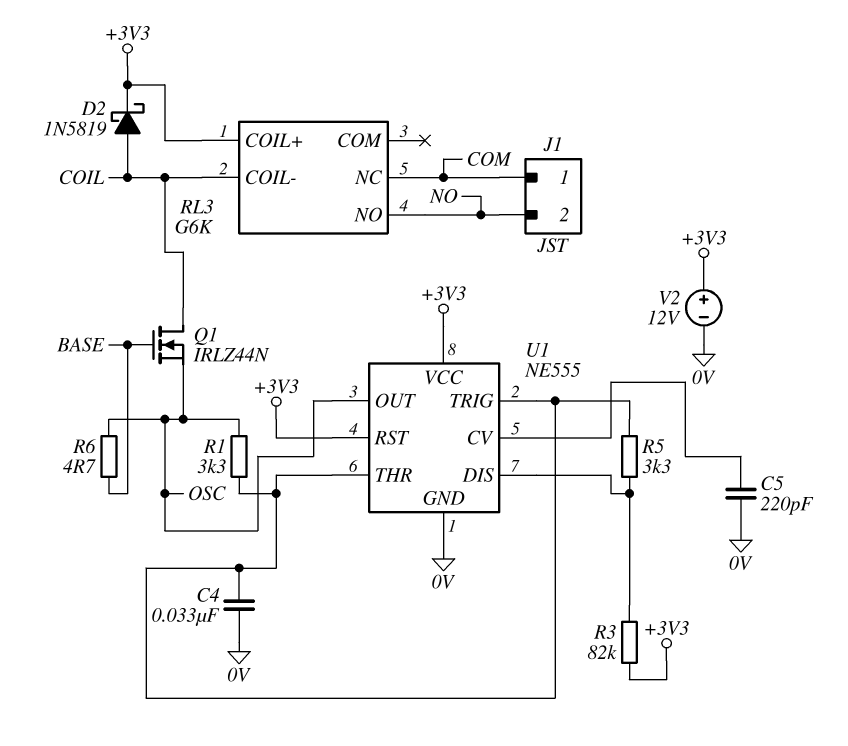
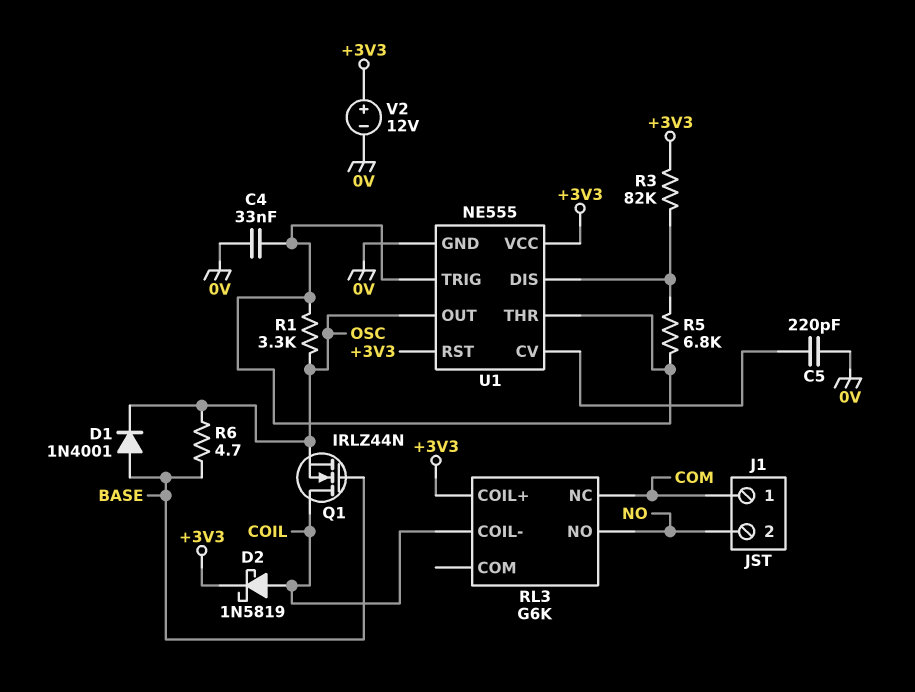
D1: none -> diode 1N4001 (A BASE, K OSC)
R5: 3.3k (U1/DIS, U1/THR) -> 6.8k (U1/DIS, U1/THR)

